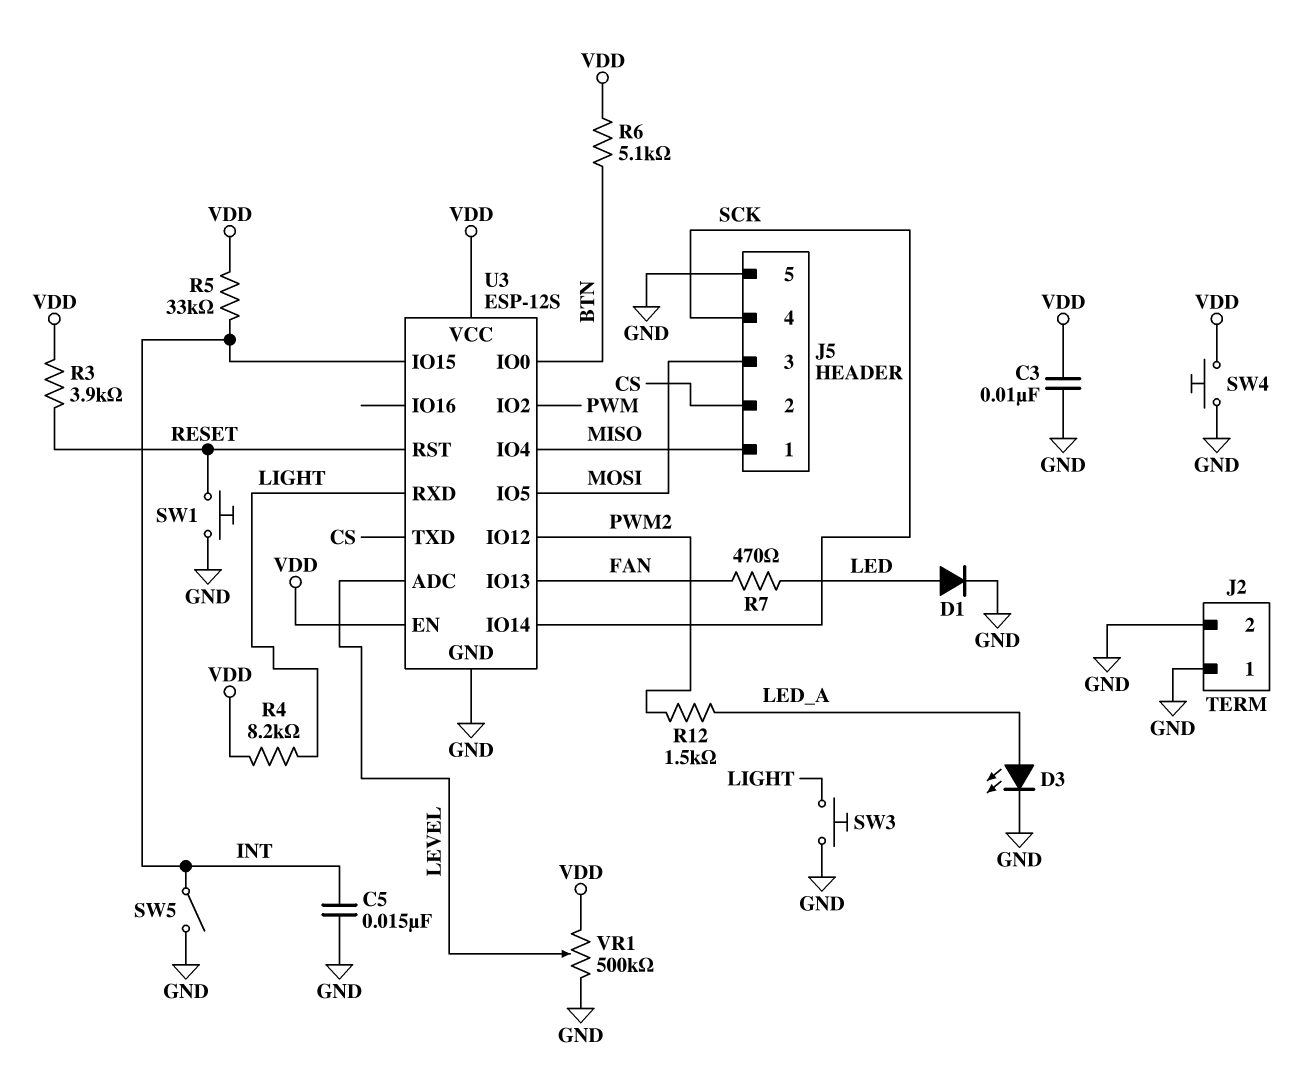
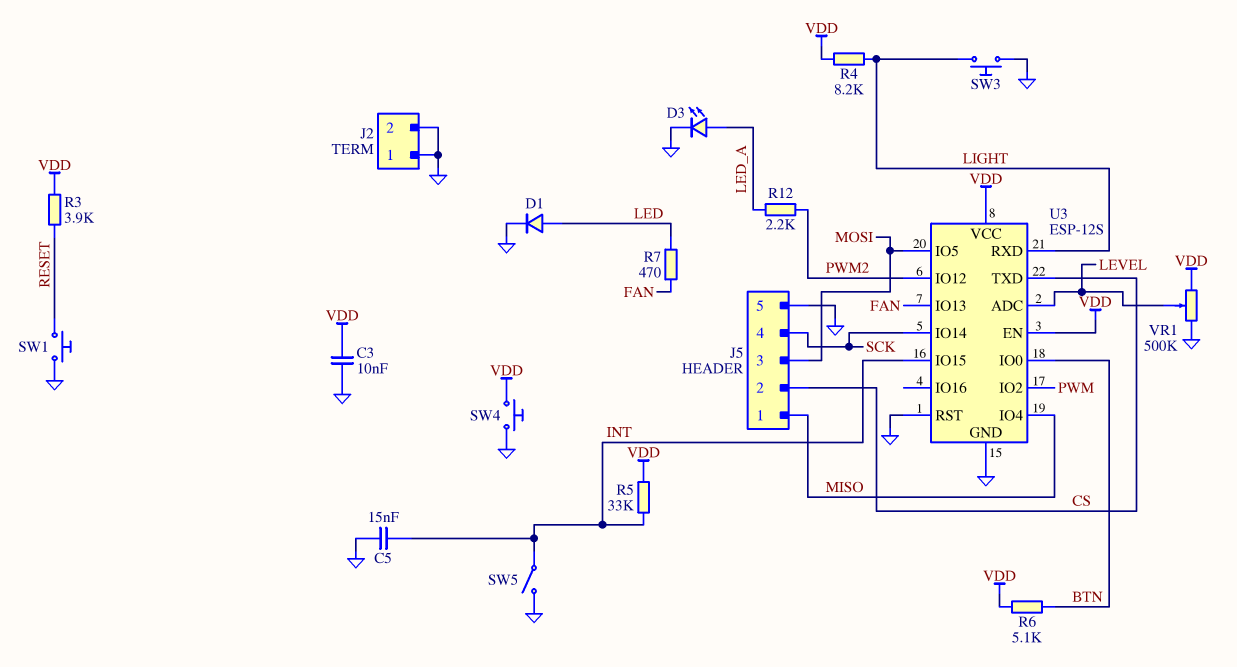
R12: 1.5k (LED_A, PWM2) -> 2.2k (LED_A, PWM2)
U3 pin RST: RESET -> GND

